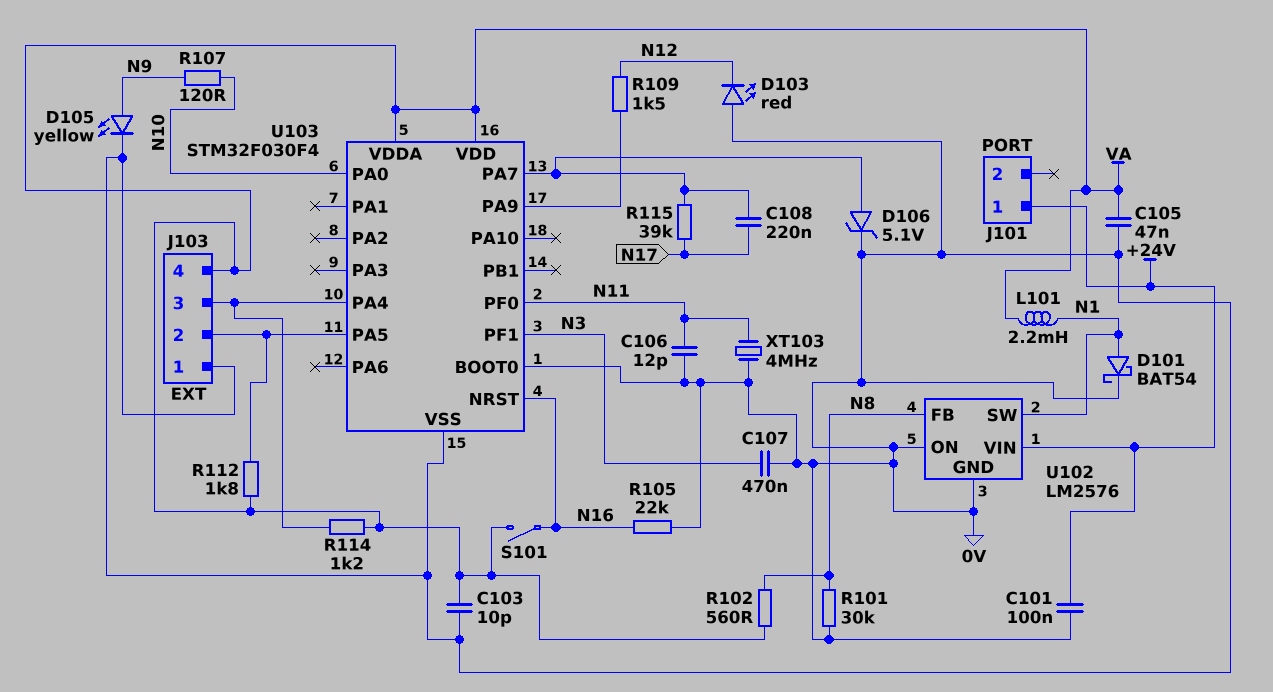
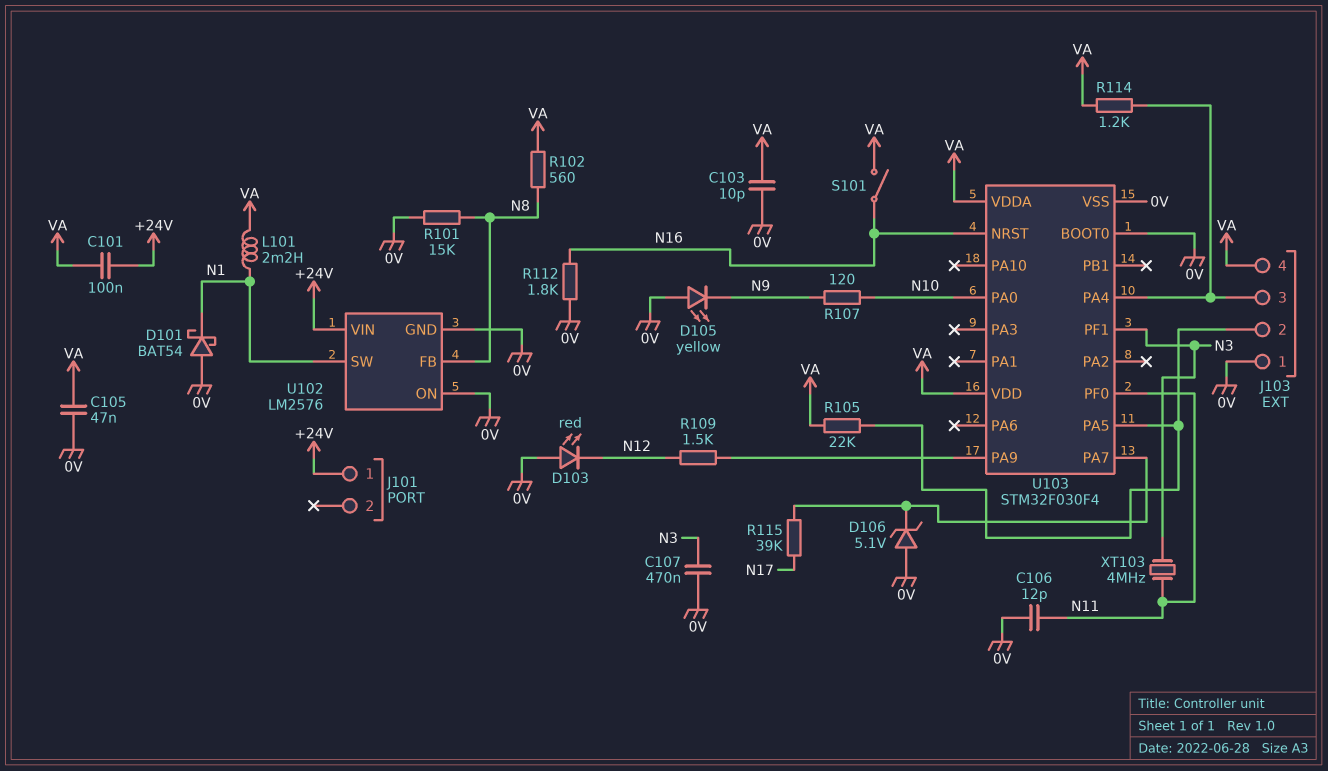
C101: 100nF (+24V, 0V) -> 100nF (+24V, VA)
C108: 220nF (N17, U103/PA7) -> none
D101: schottky BAT54 (A N1, K 0V) -> schottky BAT54 (A 0V, K N1)
D105: LED yellow (A N9, K 0V) -> LED yellow (A 0V, K N9)
D106: zener 5.1V (A U103/PA7, K 0V) -> zener 5.1V (A 0V, K U103/PA7)
R101: 30k (0V, N8) -> 15k (0V, N8)
R105: 22k (0V, N16) -> 22k (J103/2, VA)
R112: 1.8k (J103/2, VA) -> 1.8k (0V, N16)
XT103: 4MHz (0V, N11) -> 4MHz (N3, N11)

